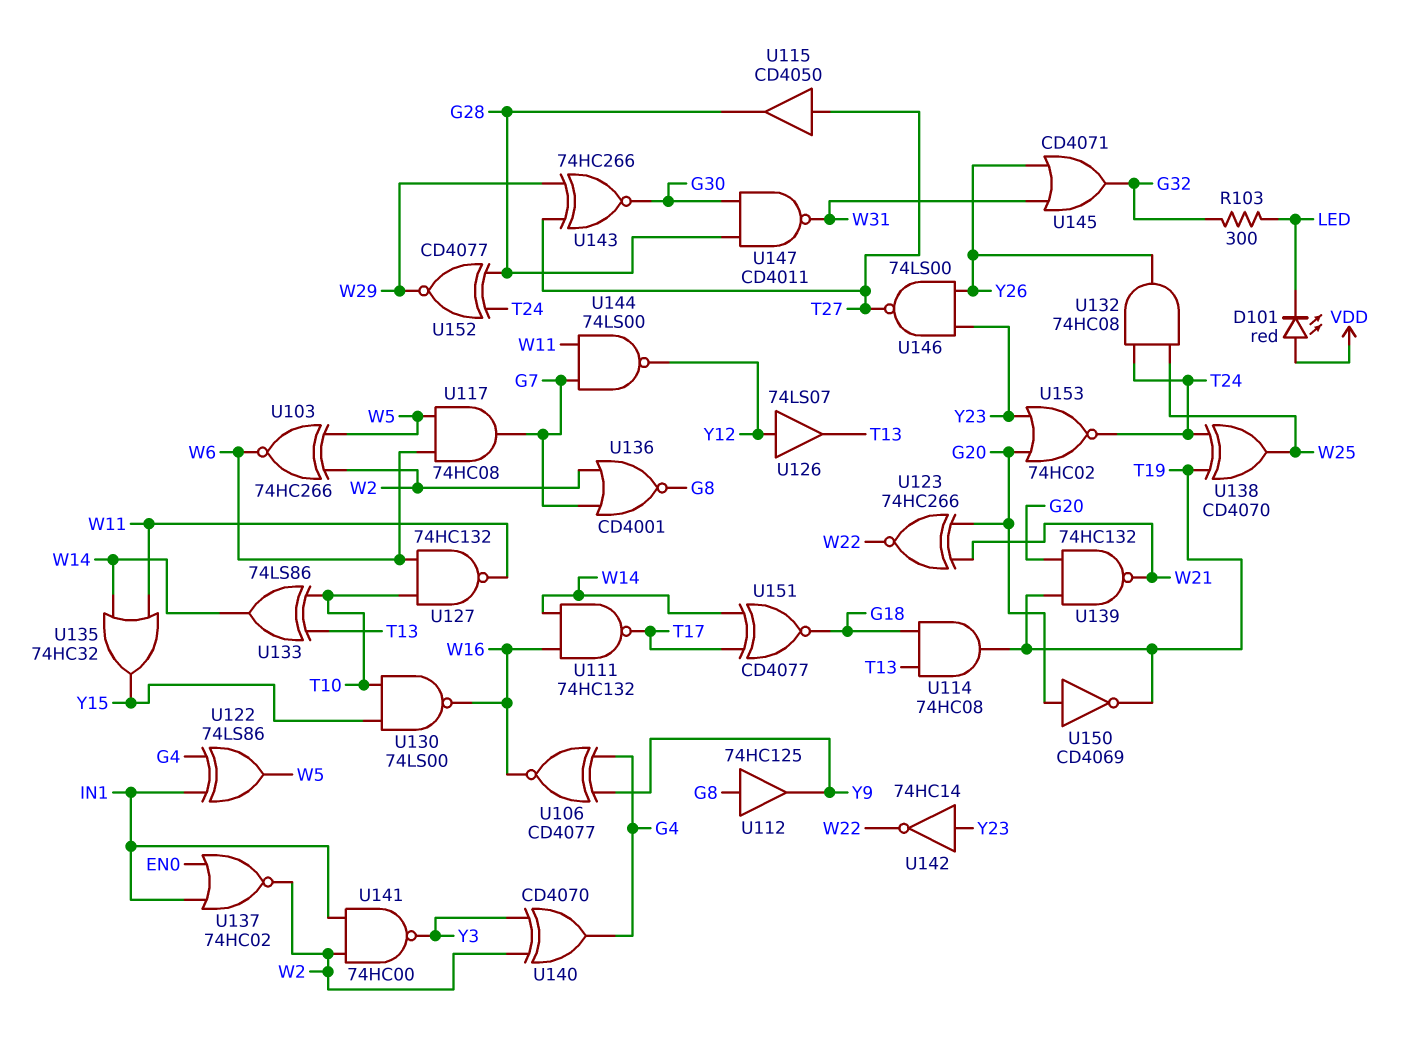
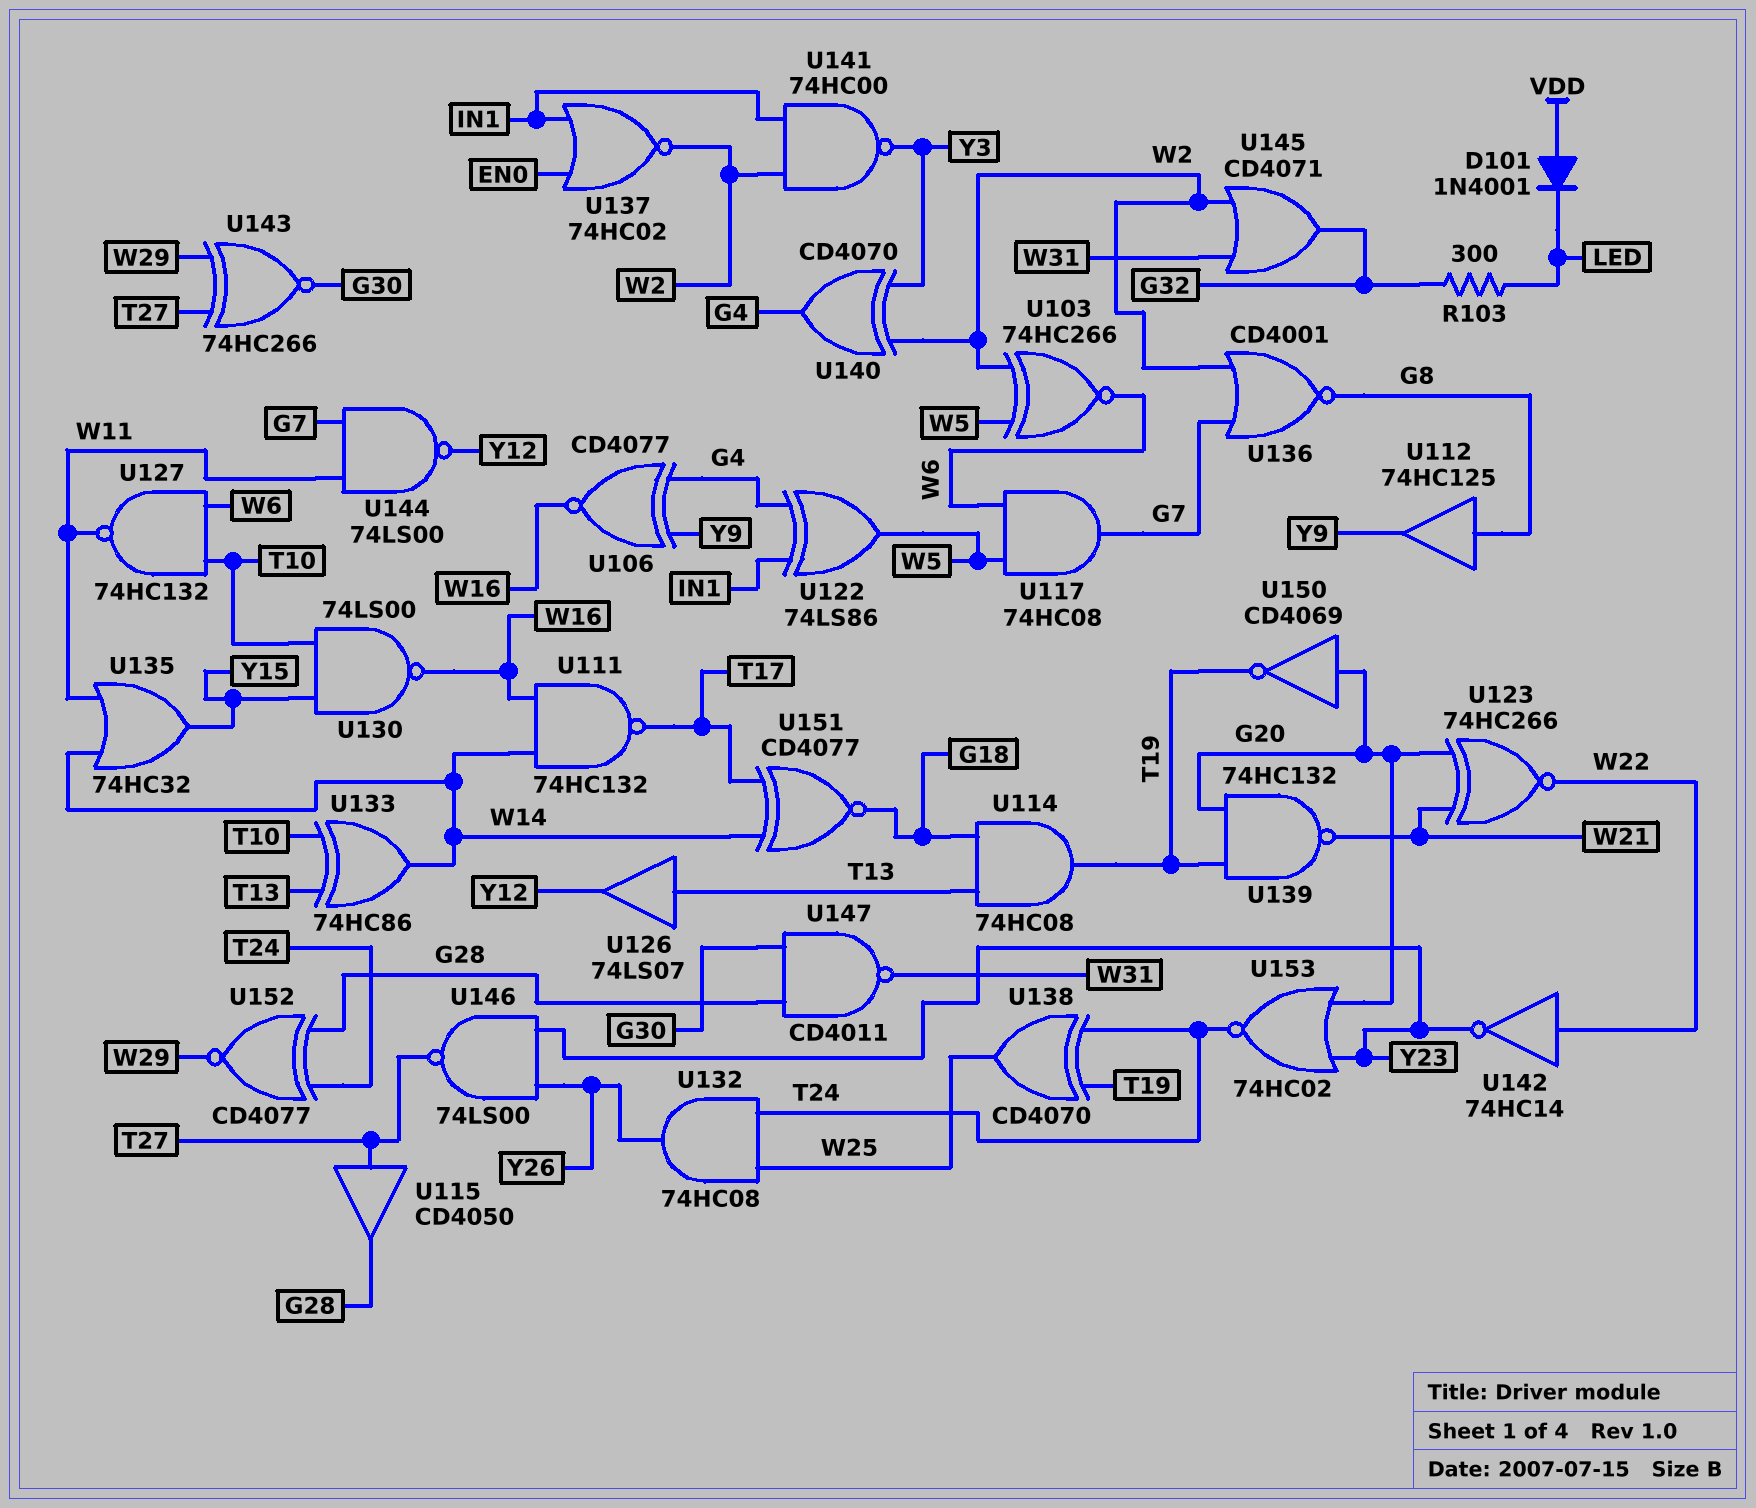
D101: LED red (A VDD, K LED) -> diode 1N4001 (A VDD, K LED)
U126: buffer 74LS07 (in Y12, out T13) -> buffer 74LS07 (in T13, out Y12)
U133: XOR 74LS86 (in T10, in T13, out W14) -> XOR 74HC86 (in T10, in T13, out W14)
U142: NOT 74HC14 (in Y23, out W22) -> NOT 74HC14 (in W22, out Y23)
U145: OR CD4071 (in W31, in Y26, out G32) -> OR CD4071 (in W2, in W31, out G32)

